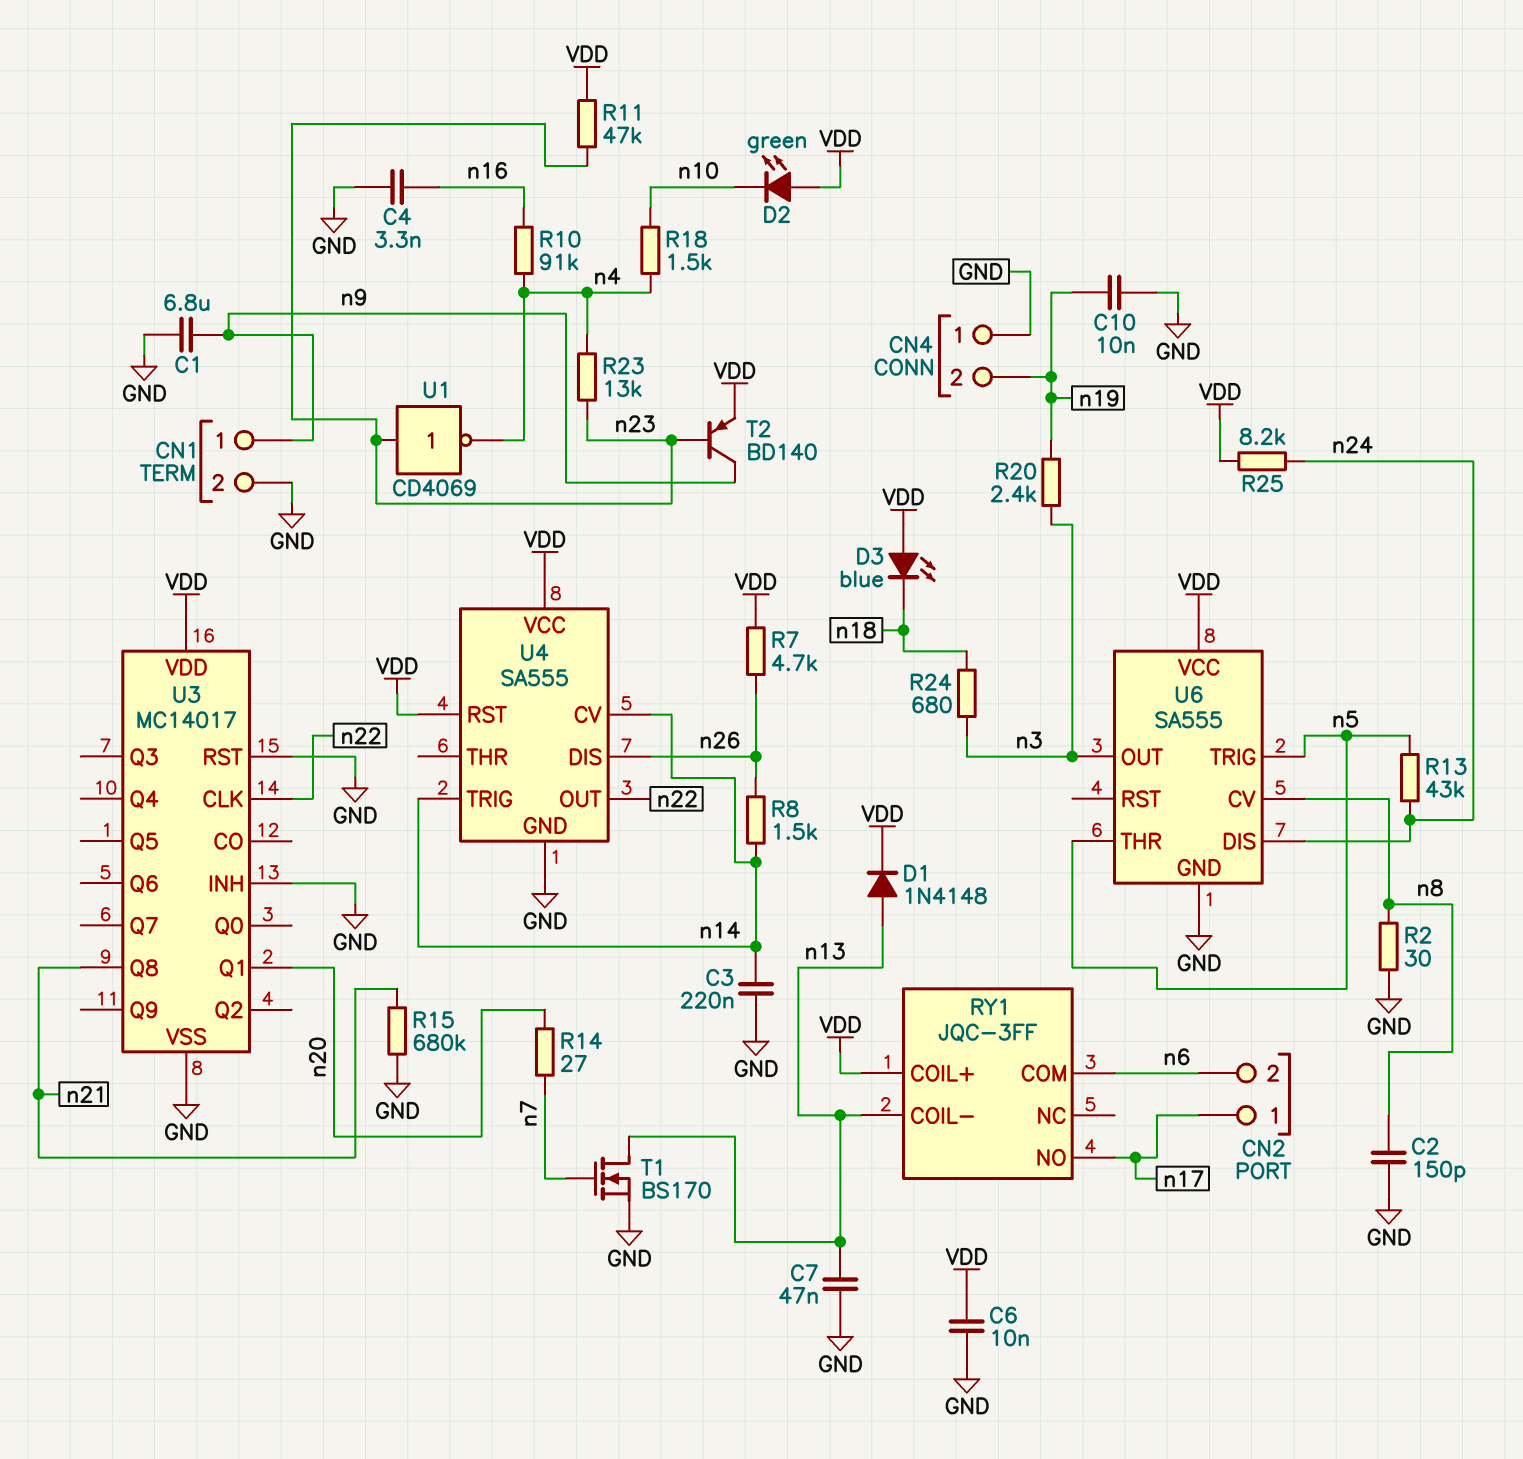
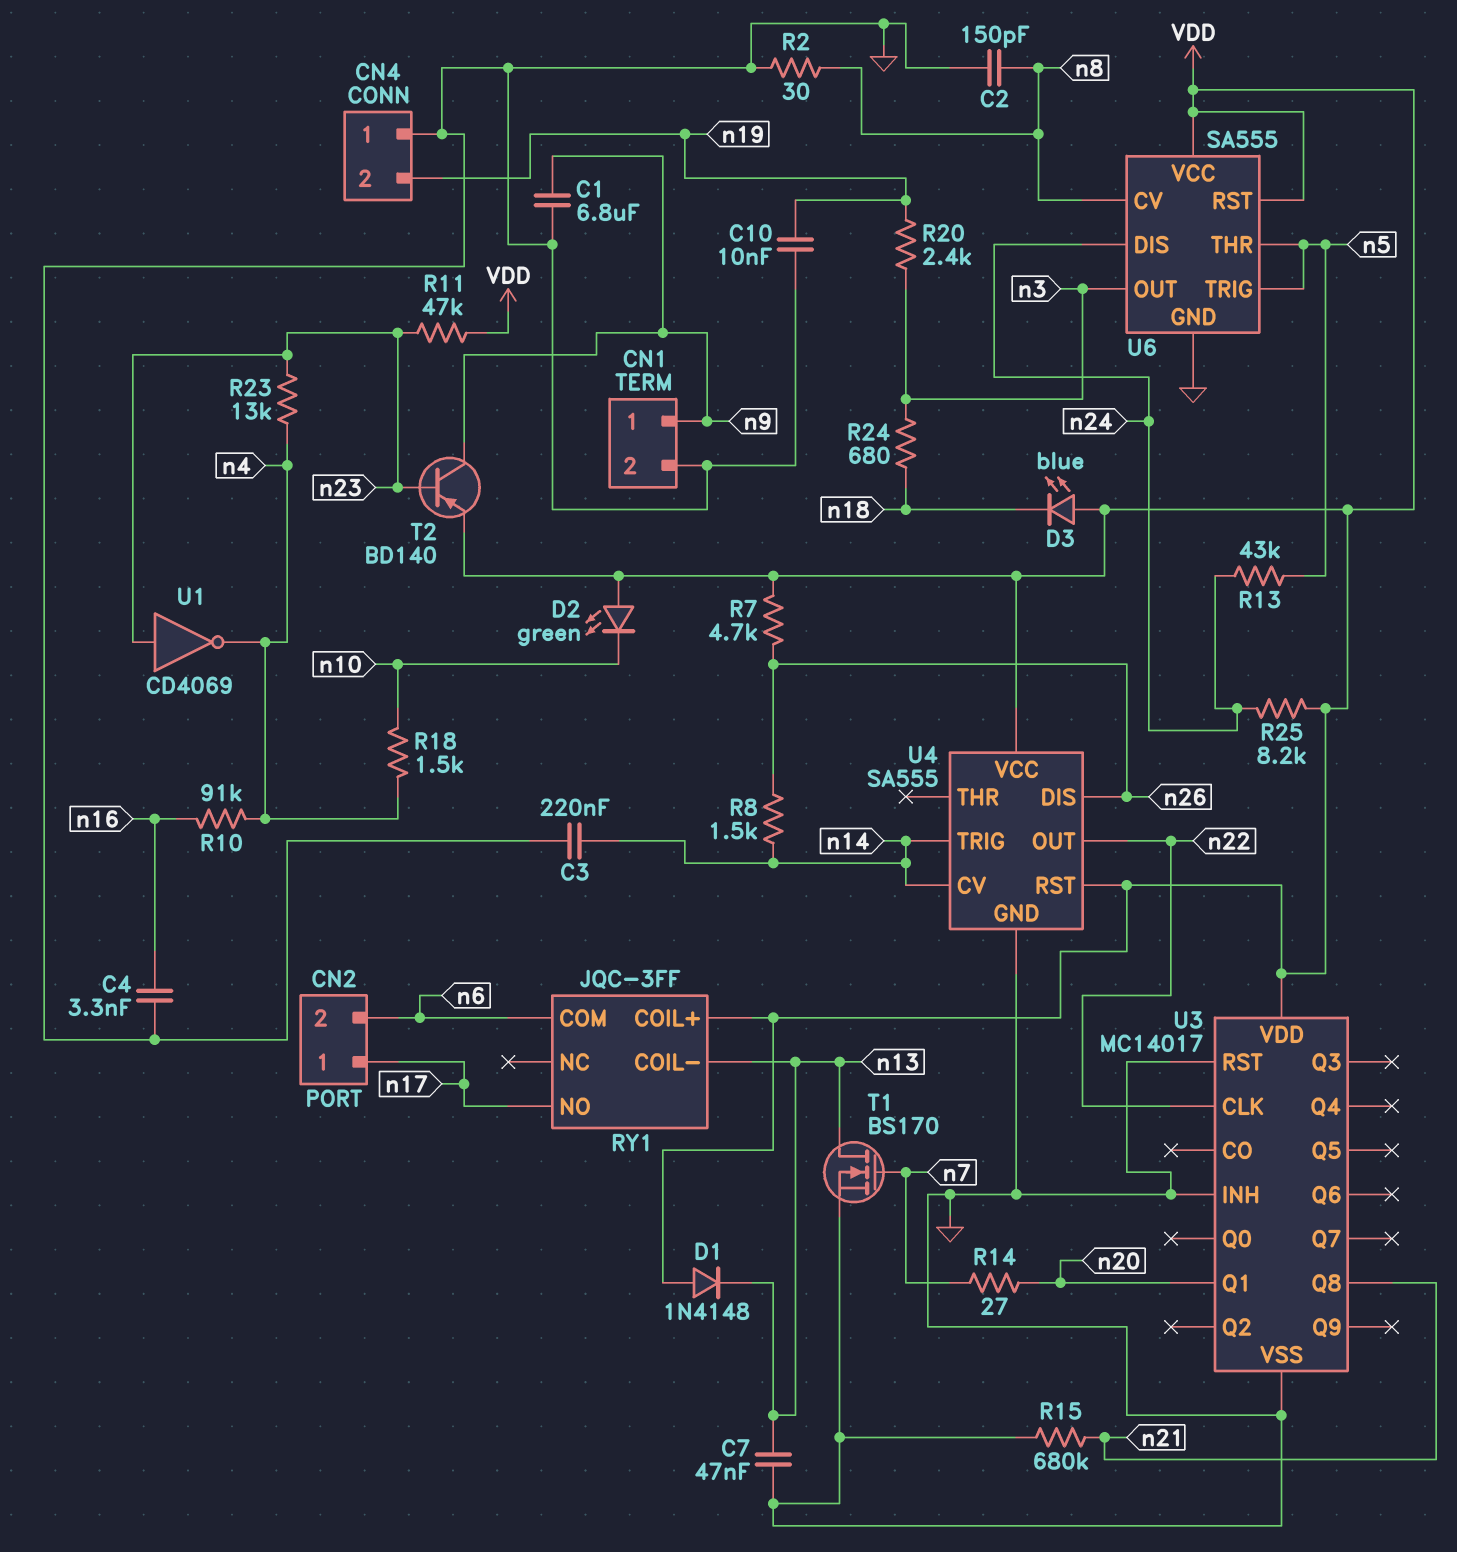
C6: 10nF (GND, VDD) -> none
D1: diode 1N4148 (A n13, K VDD) -> diode 1N4148 (A VDD, K n13)
U6 pin RST: none -> VDD

